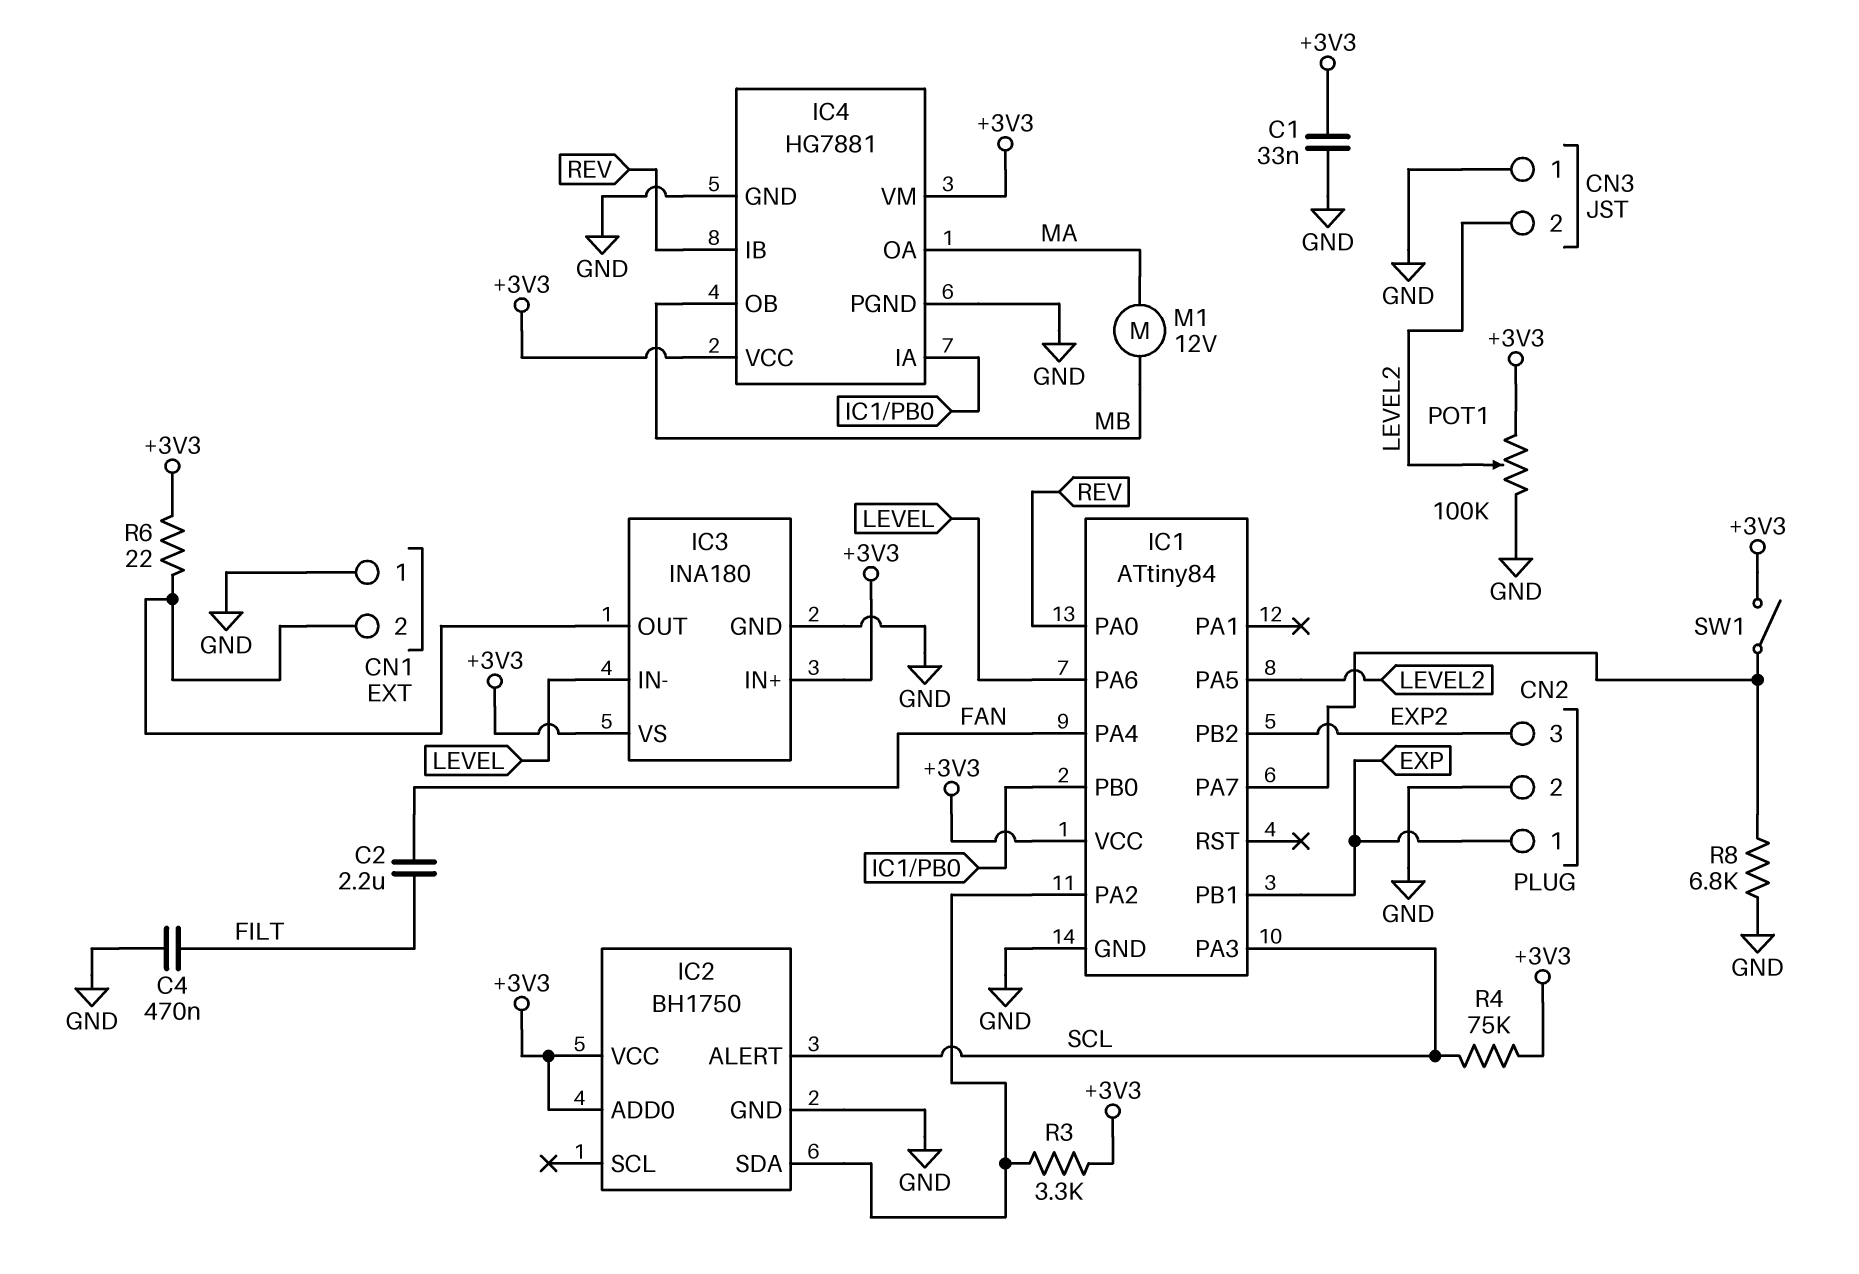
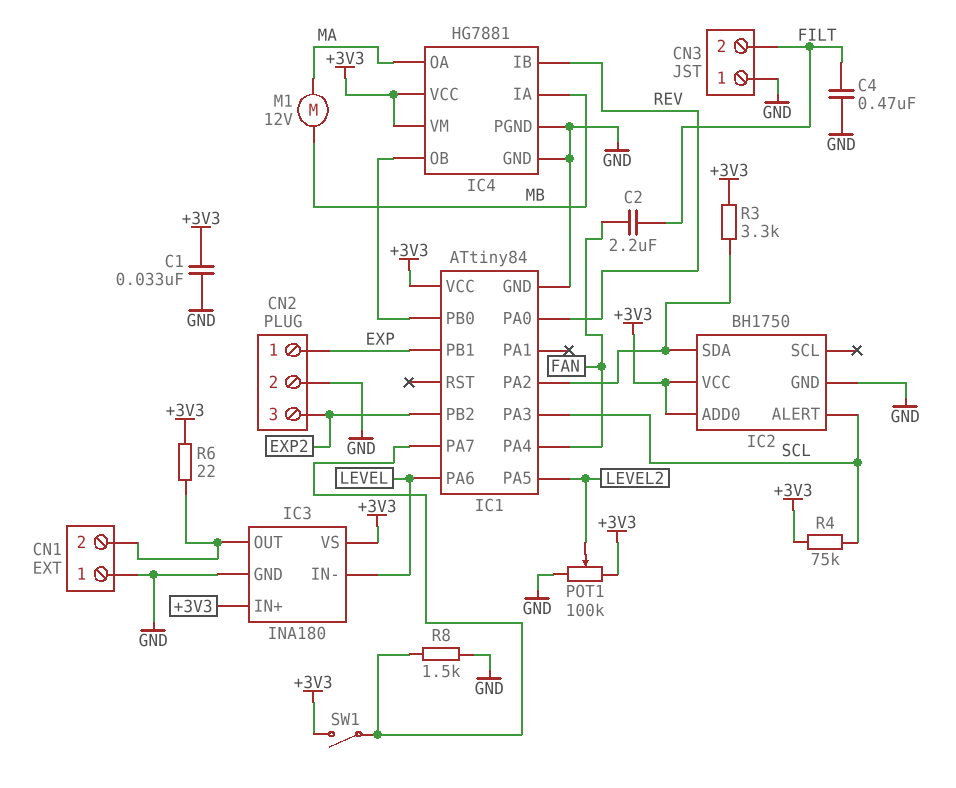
CN3 pin 2: LEVEL2 -> FILT
IC4 pin IA: IC1/PB0 -> MB
IC4 pin OB: MB -> IC1/PB0
R8: 6.8k (GND, IC1/PA7) -> 1.5k (GND, IC1/PA7)

